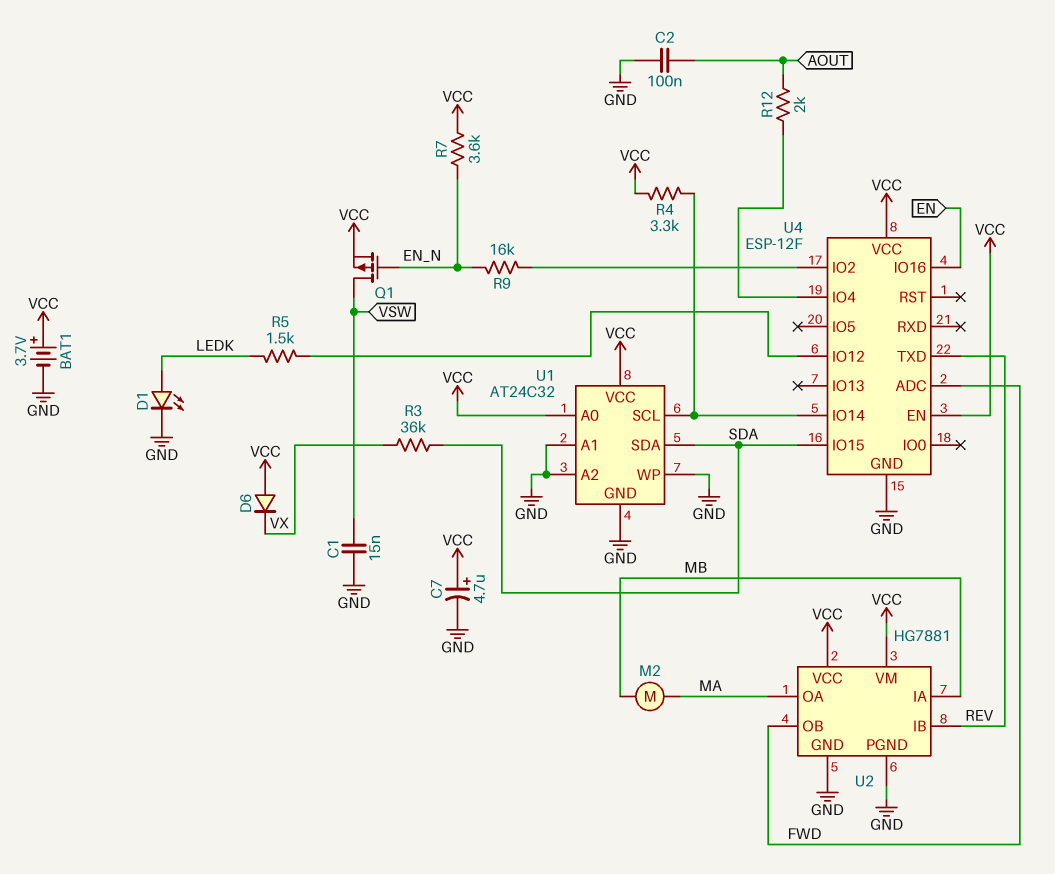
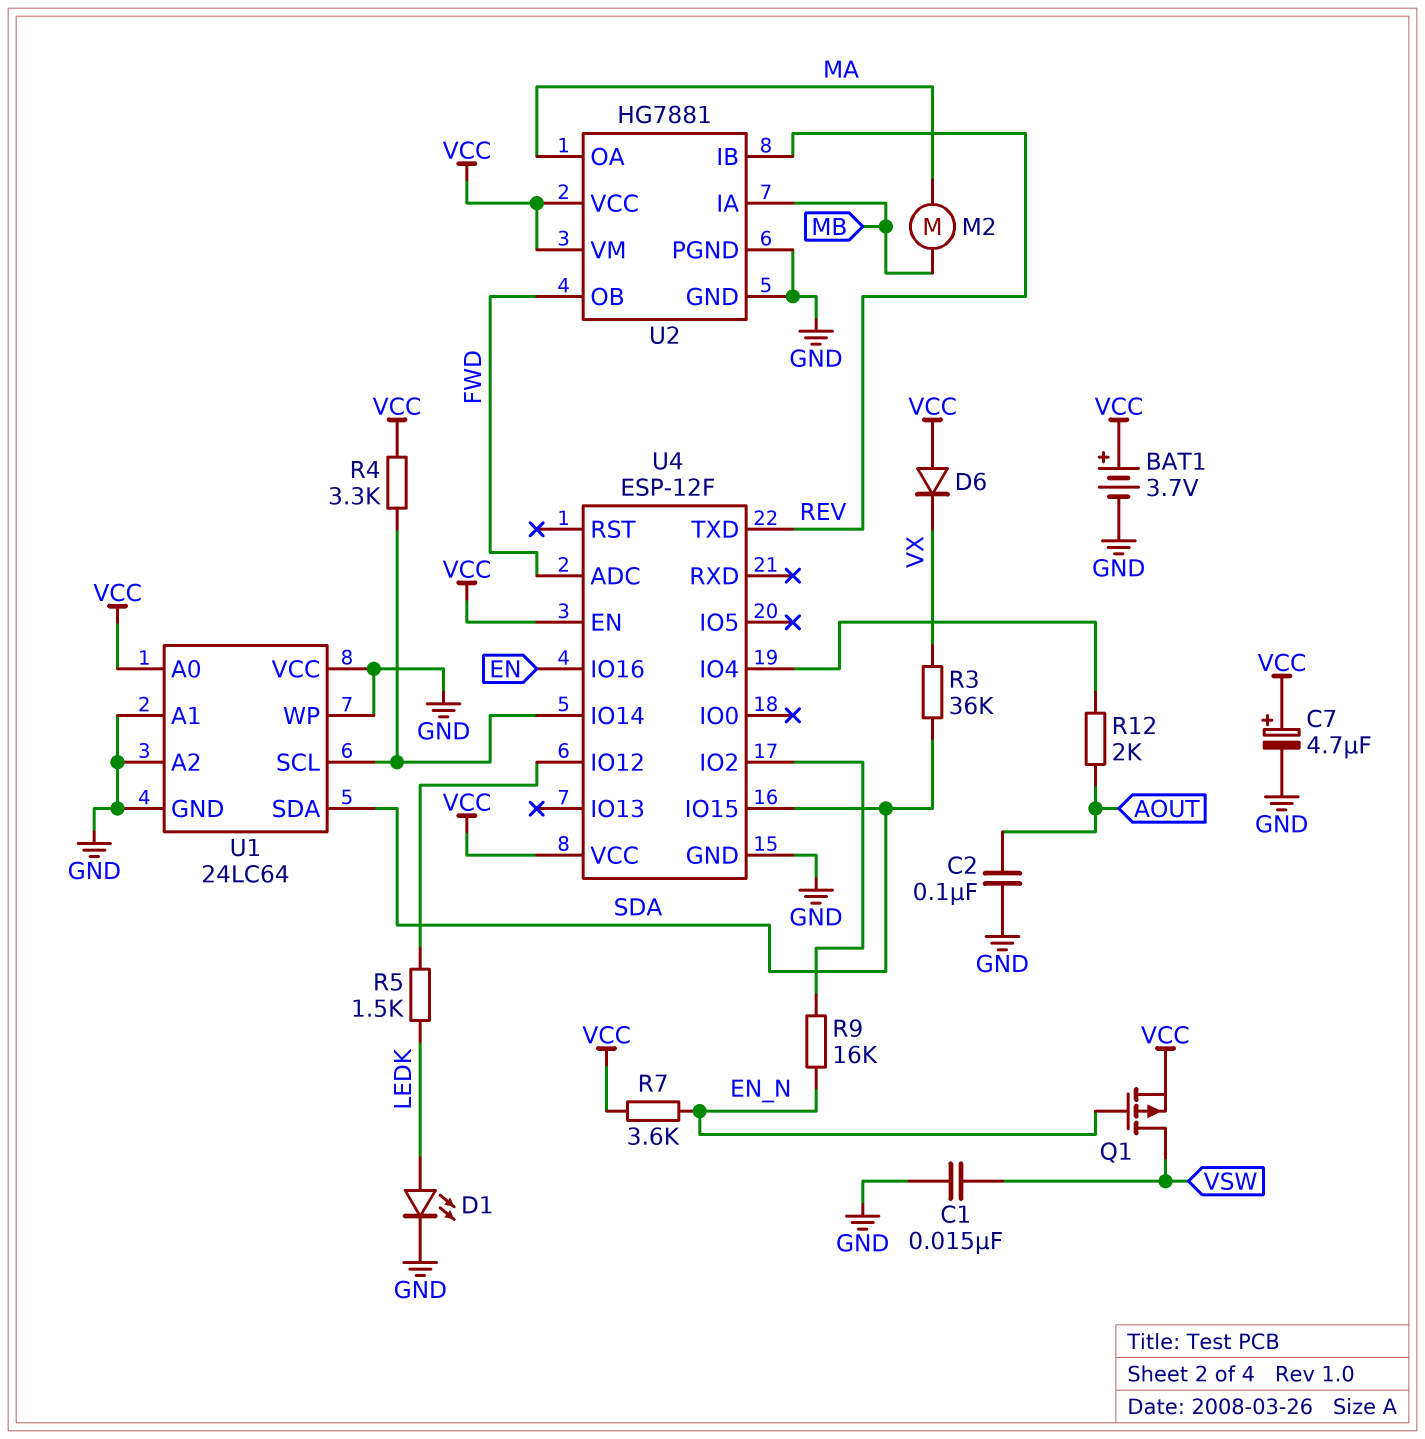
U1: AT24C32 -> 24LC64
U1 pin VCC: VCC -> GND

